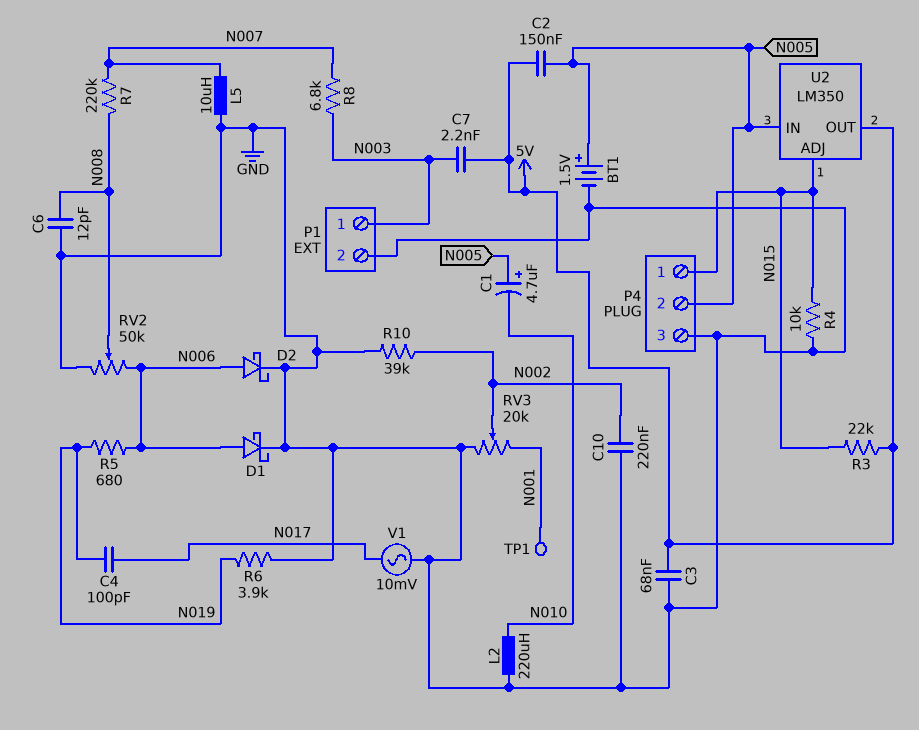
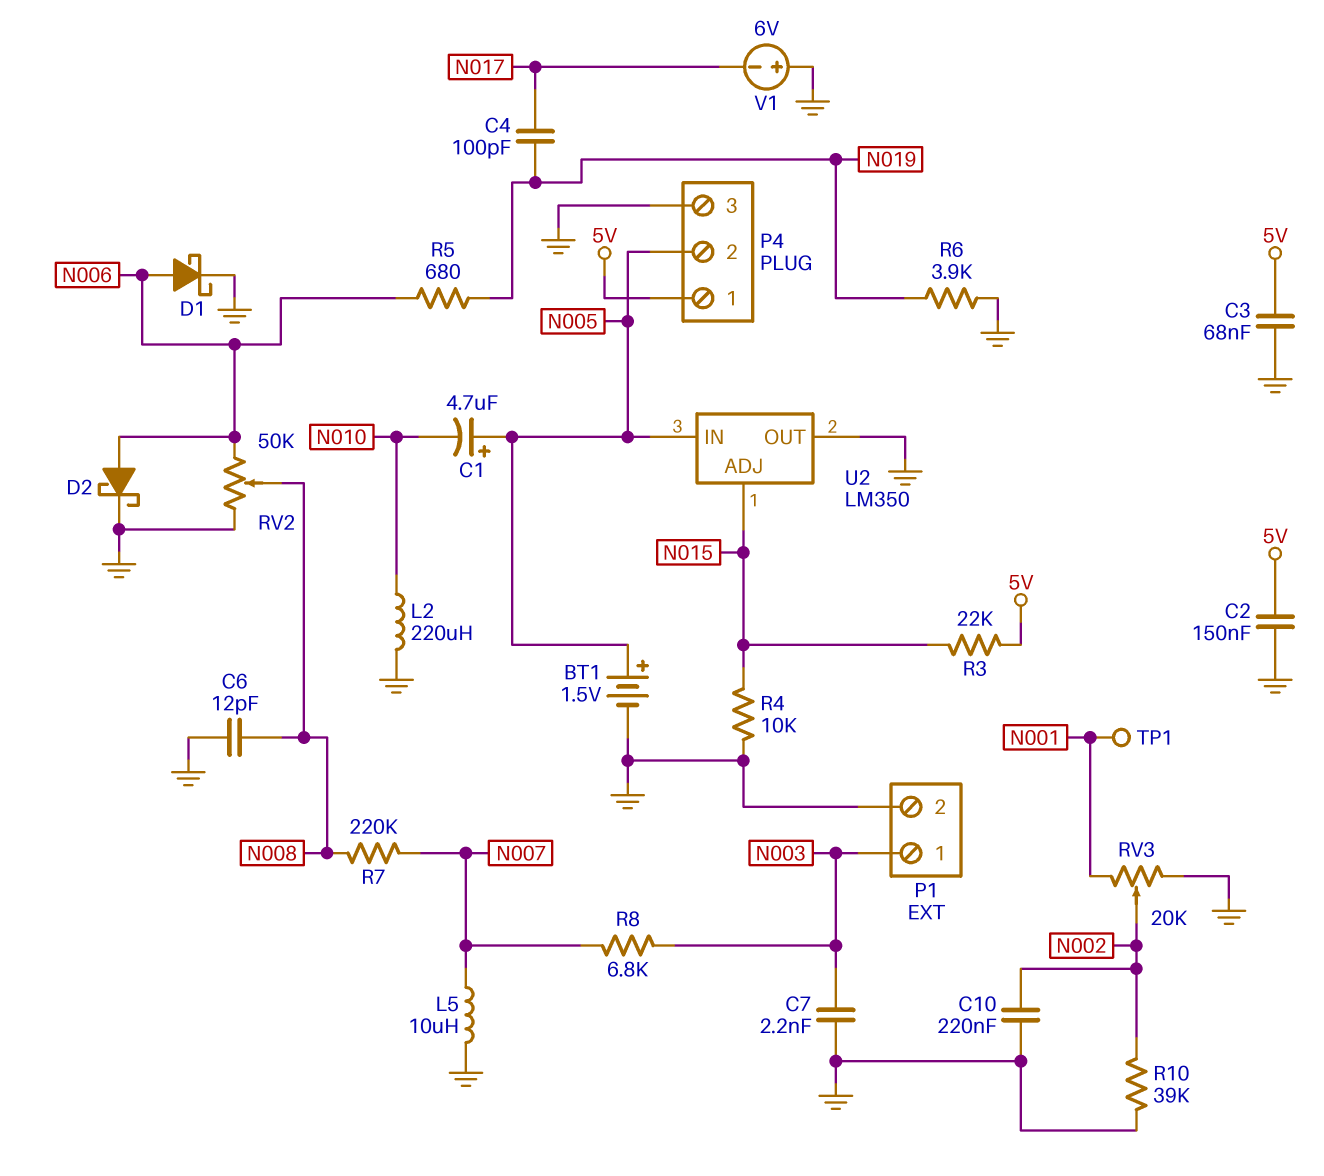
C2: 150nF (5V, N005) -> 150nF (5V, GND)
C7: 2.2nF (5V, N003) -> 2.2nF (GND, N003)
P4 pin 1: N015 -> 5V
U2 pin OUT: 5V -> GND
V1: AC 10mV (GND, N017) -> 6V (plus GND, minus N017)

